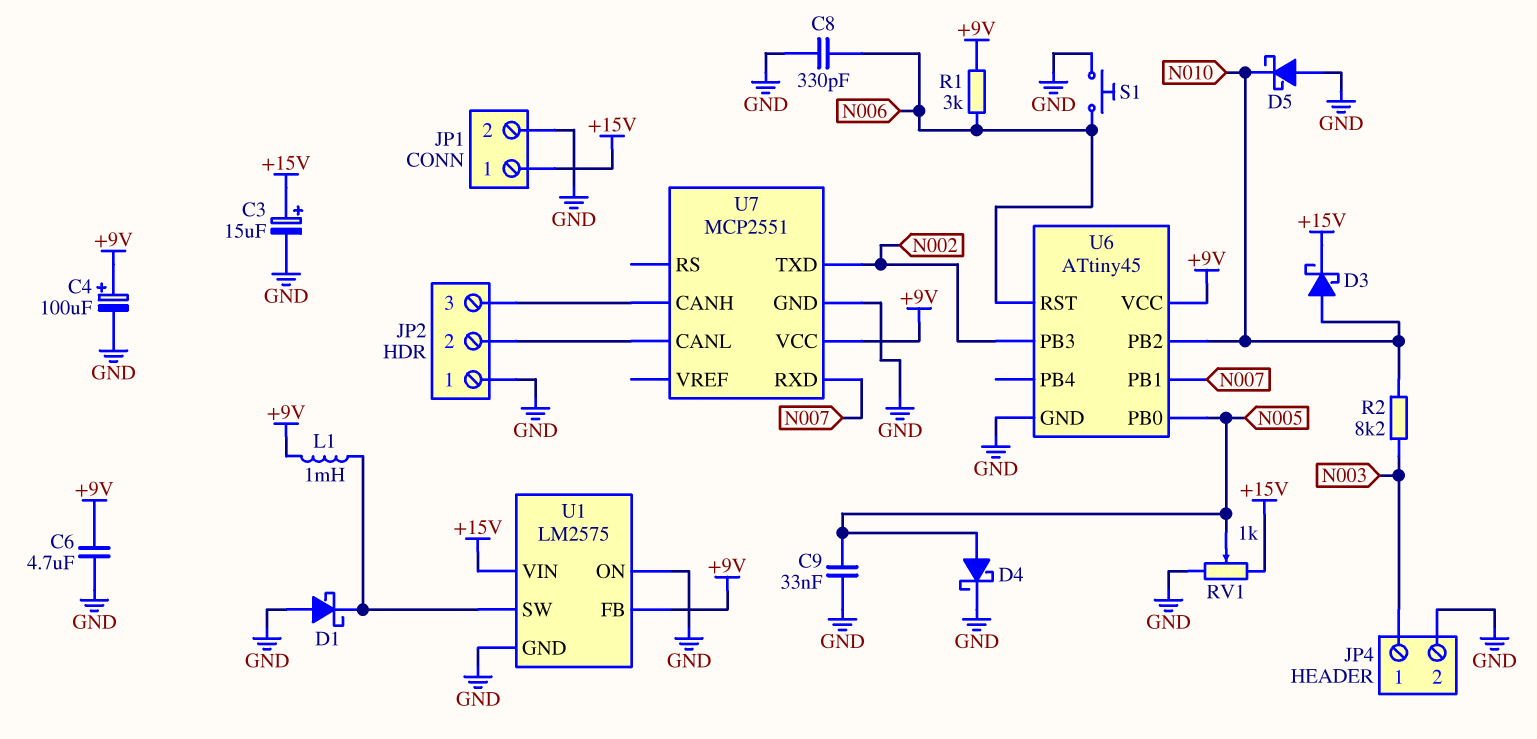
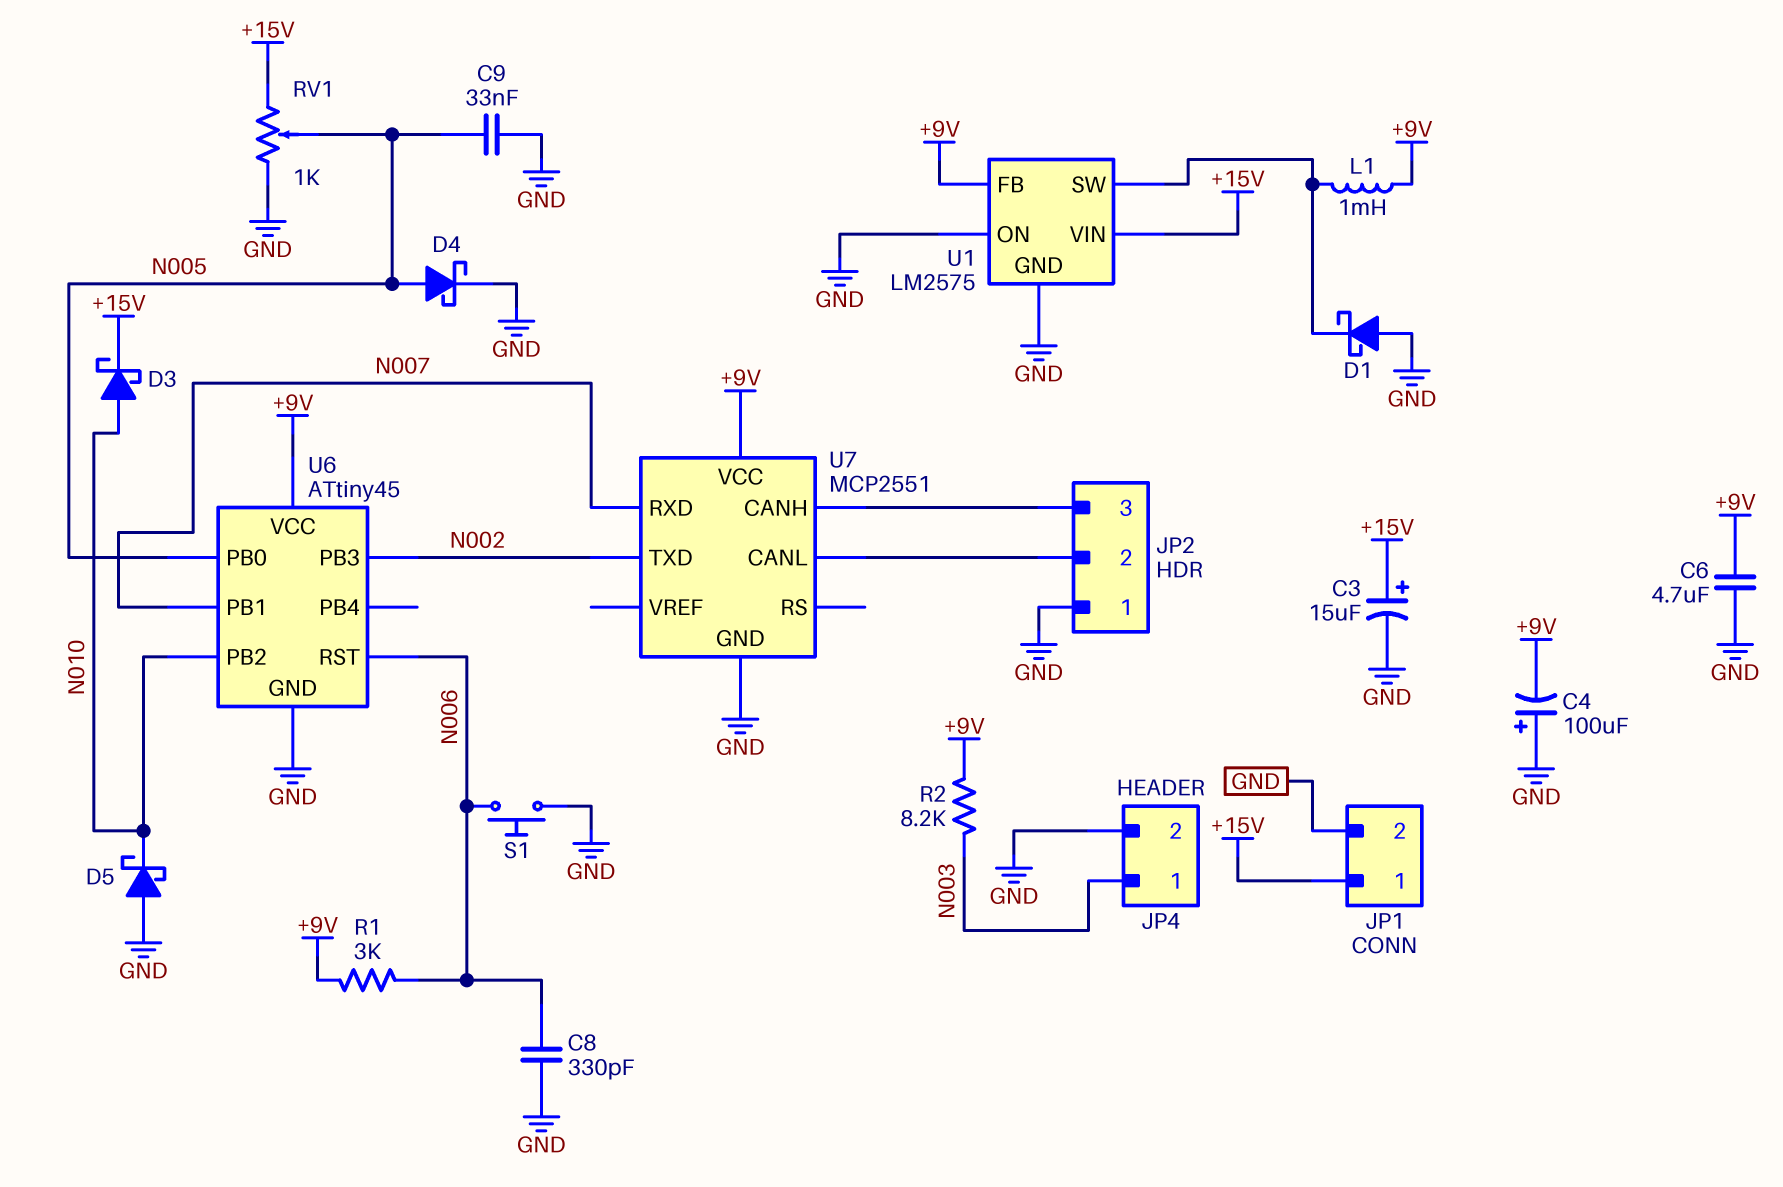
C4: 100uF (plus +9V, minus GND) -> 100uF (plus GND, minus +9V)
R2: 8.2k (N003, N010) -> 8.2k (+9V, N003)

